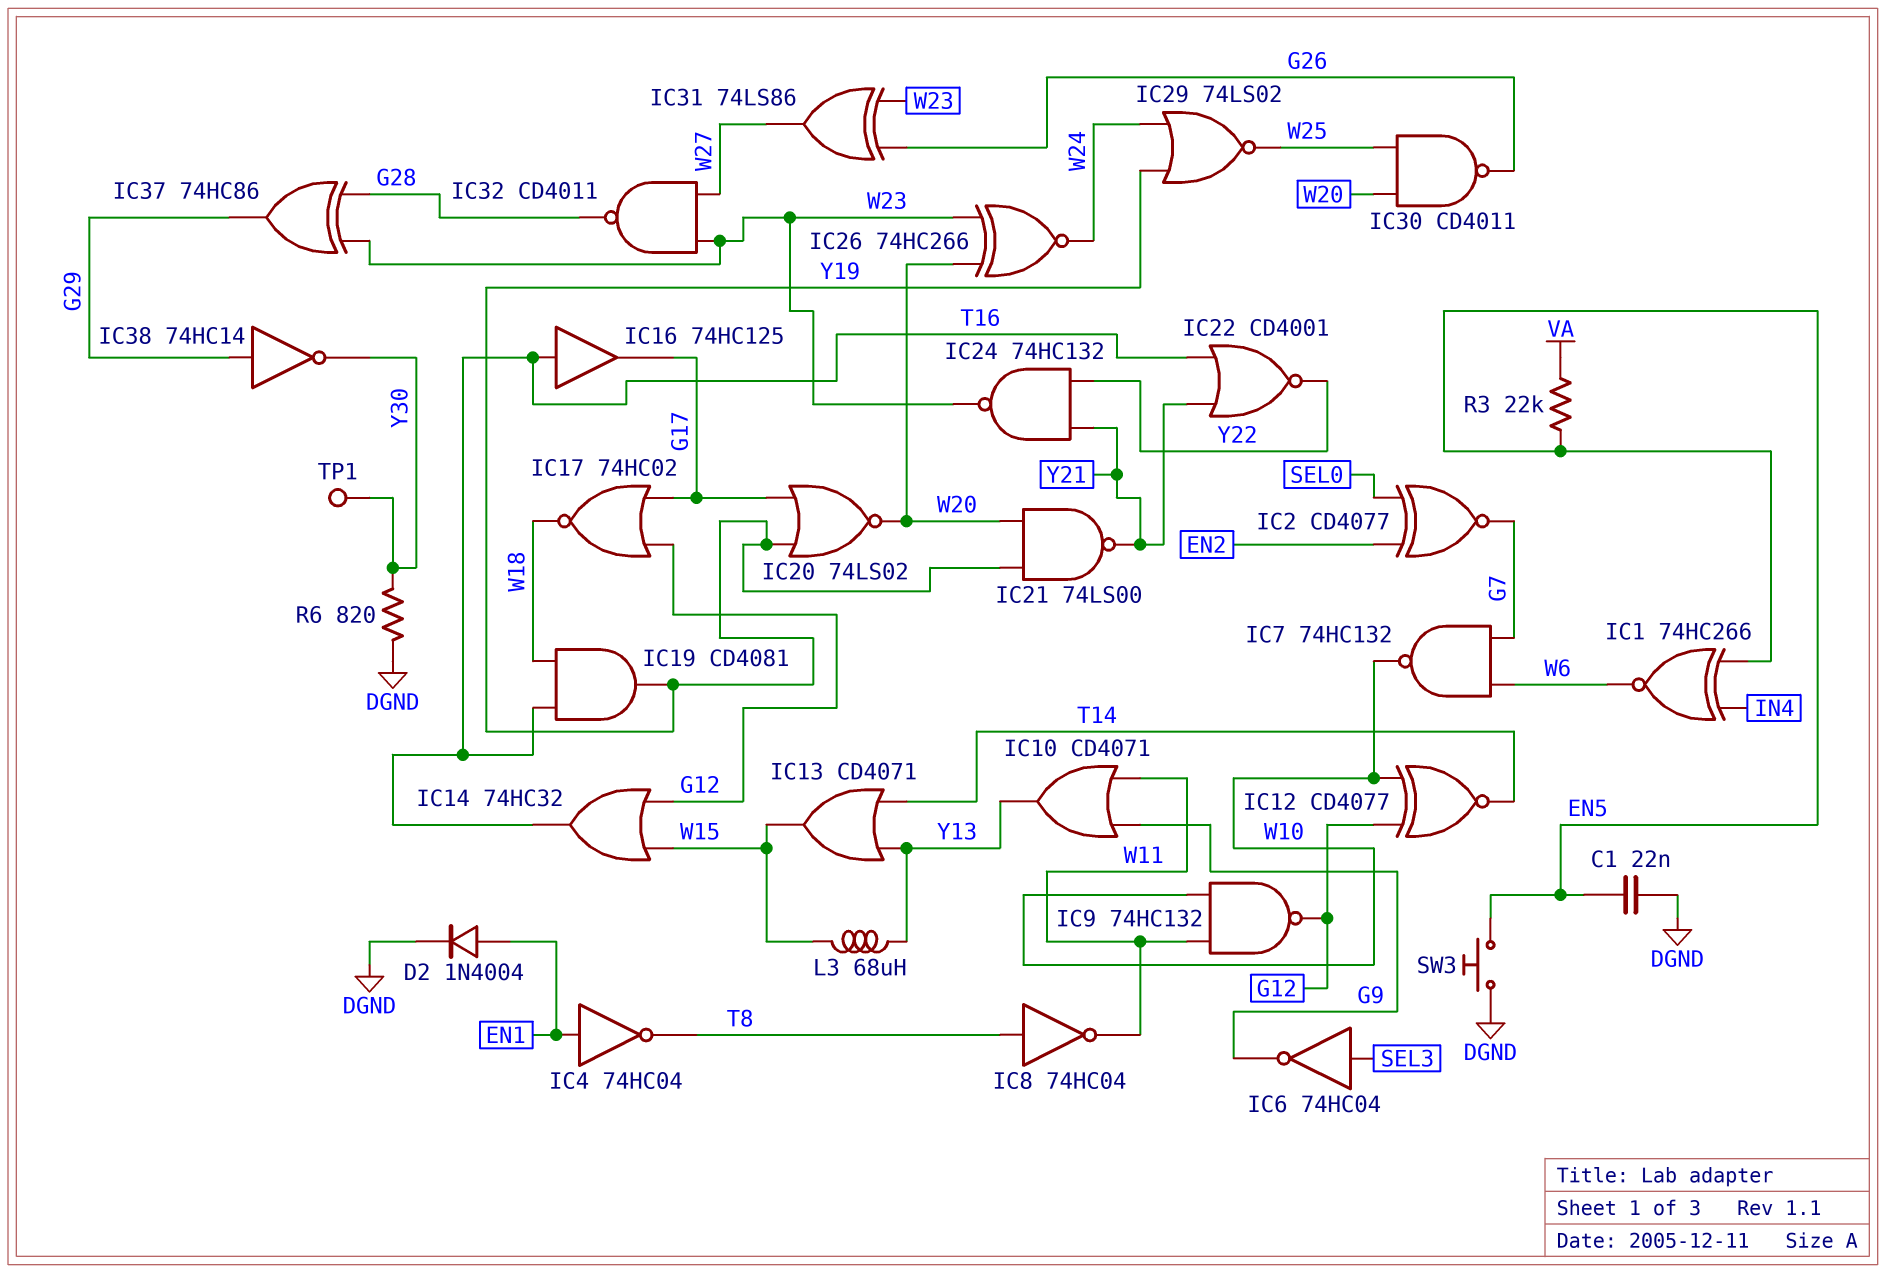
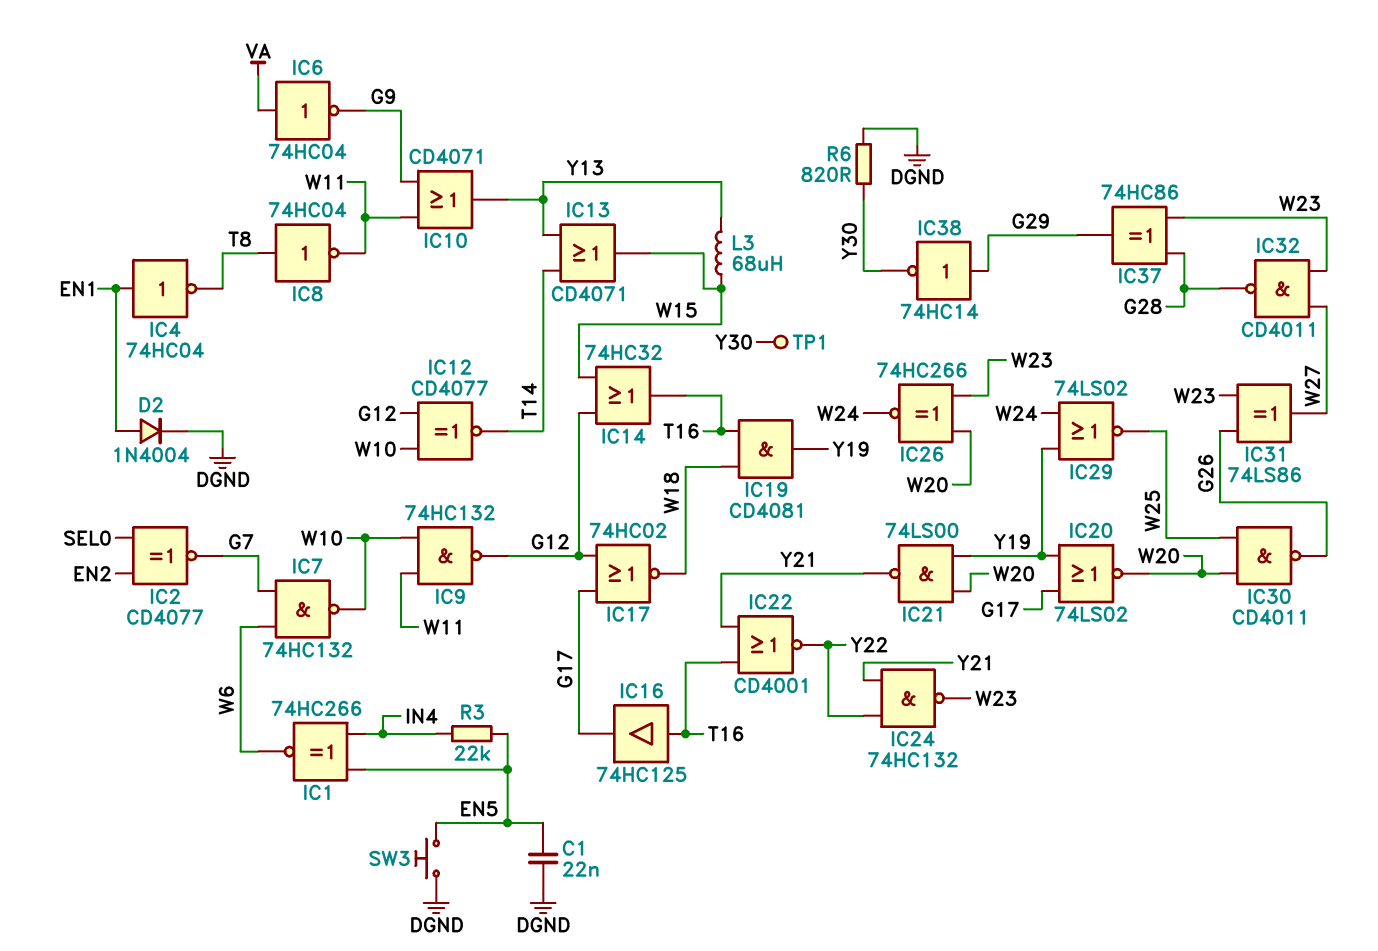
IC6: NOT 74HC04 (in SEL3, out G9) -> NOT 74HC04 (in VA, out G9)
R3: 22k (EN5, VA) -> 22k (EN5, IN4)

